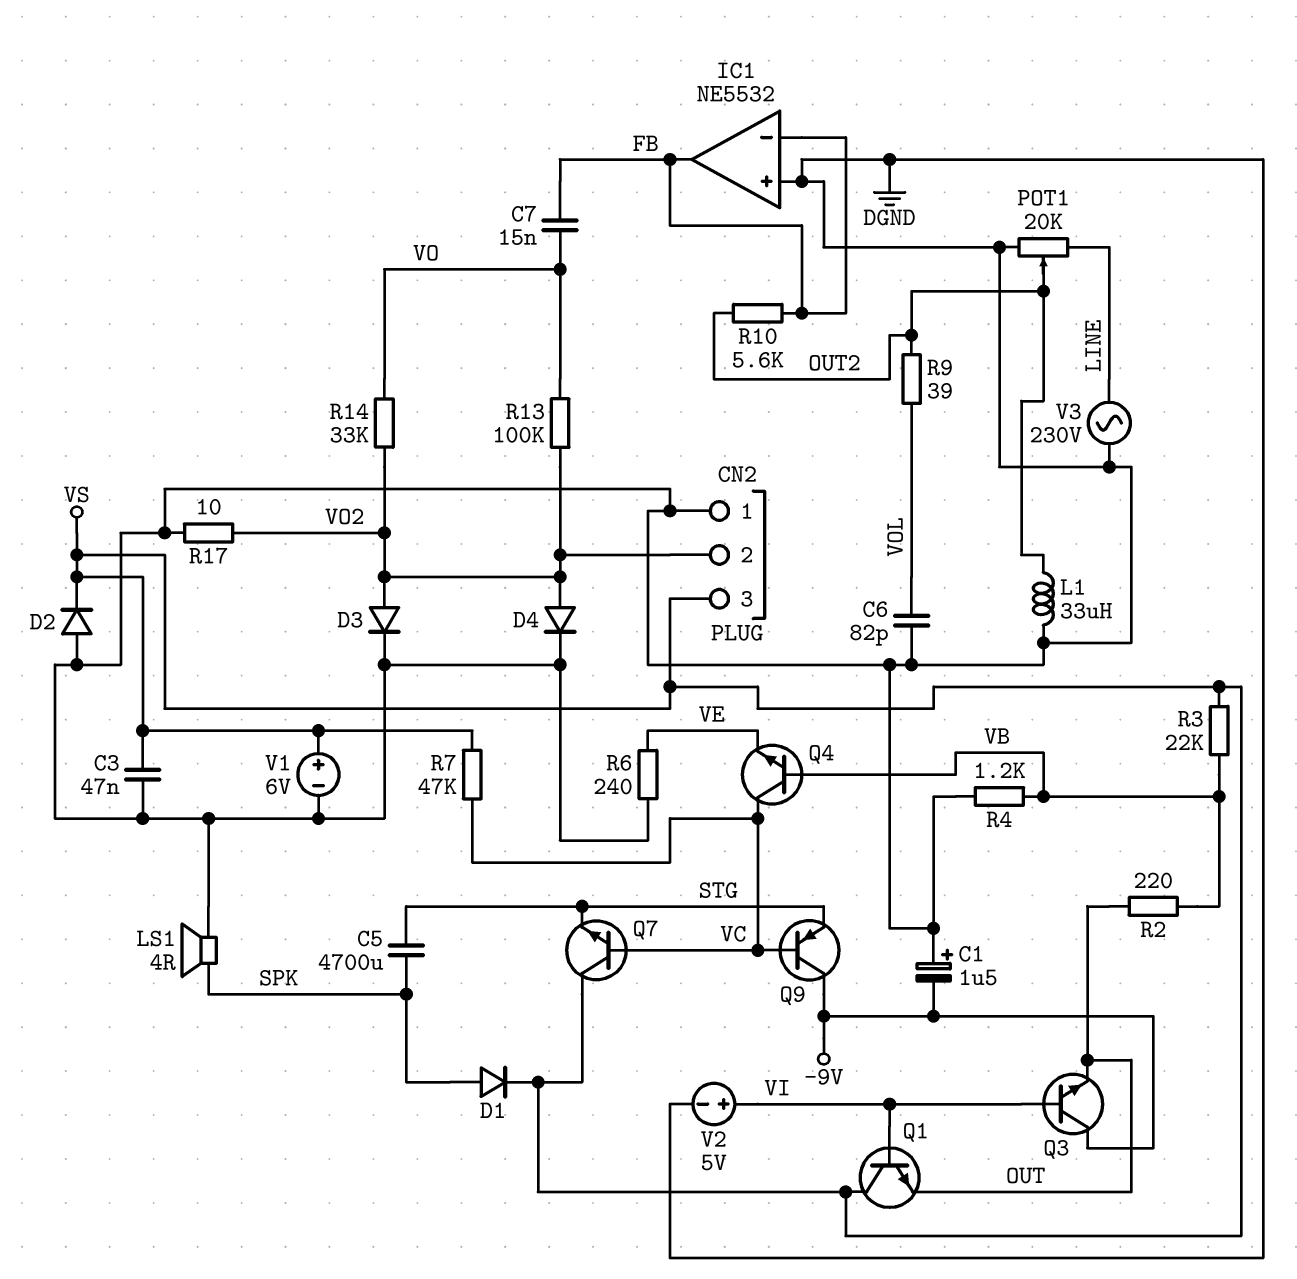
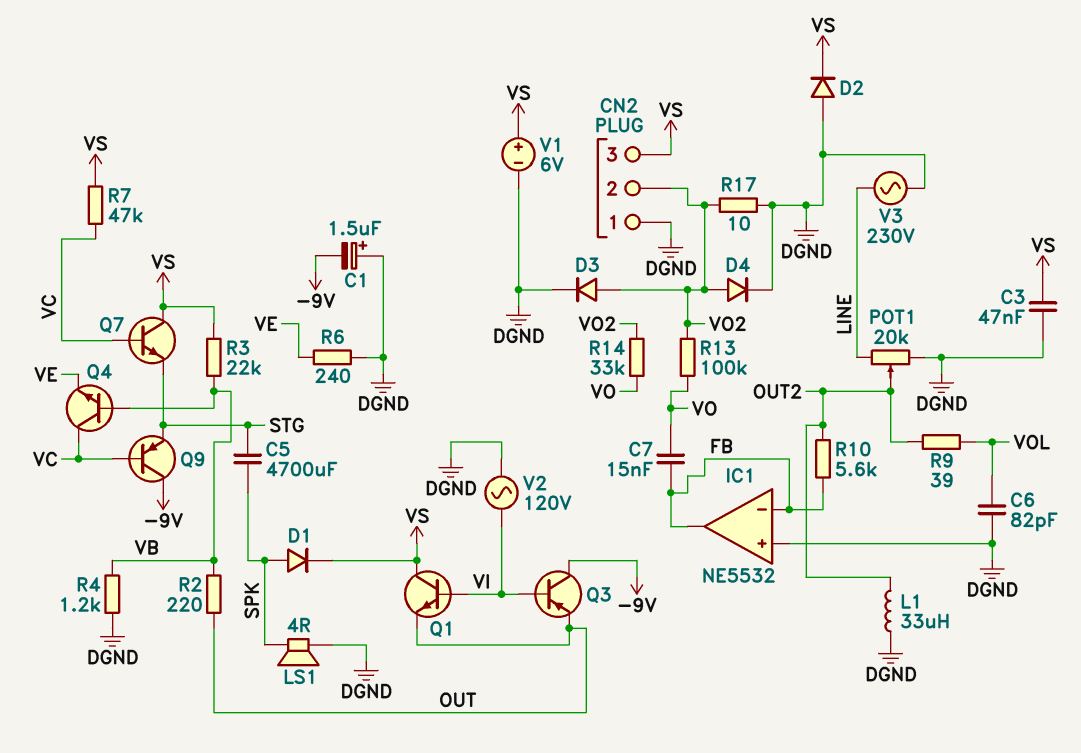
Q3: NPN (B VI, C -9V, E OUT) -> PNP (B VI, C -9V, E OUT)
V2: 5V (plus VI, minus DGND) -> AC 120V (DGND, VI)

